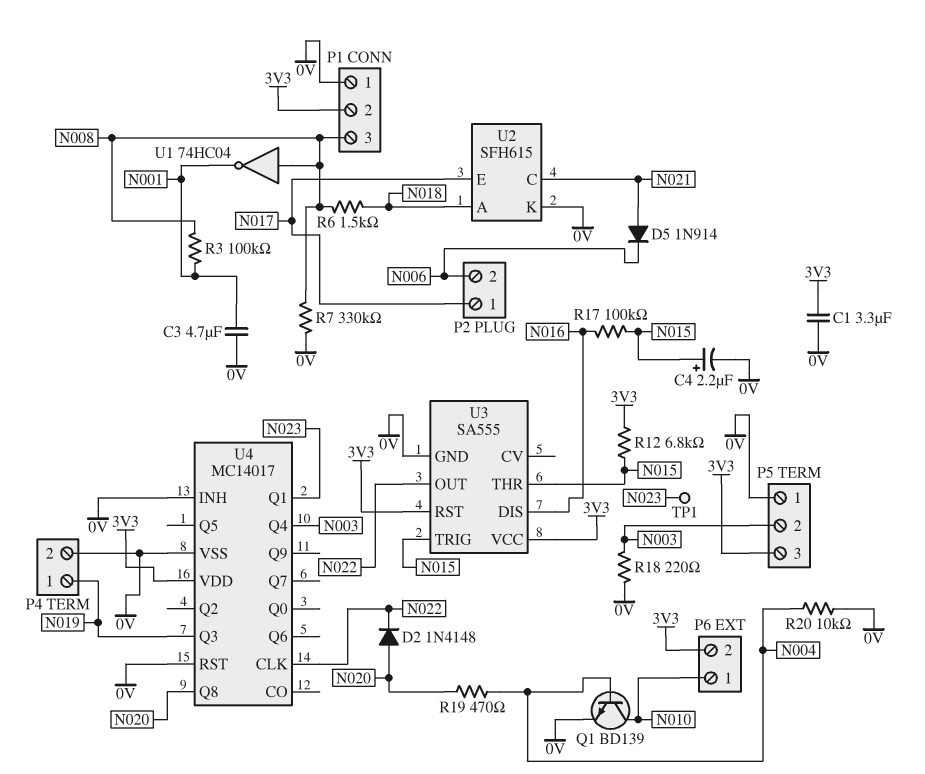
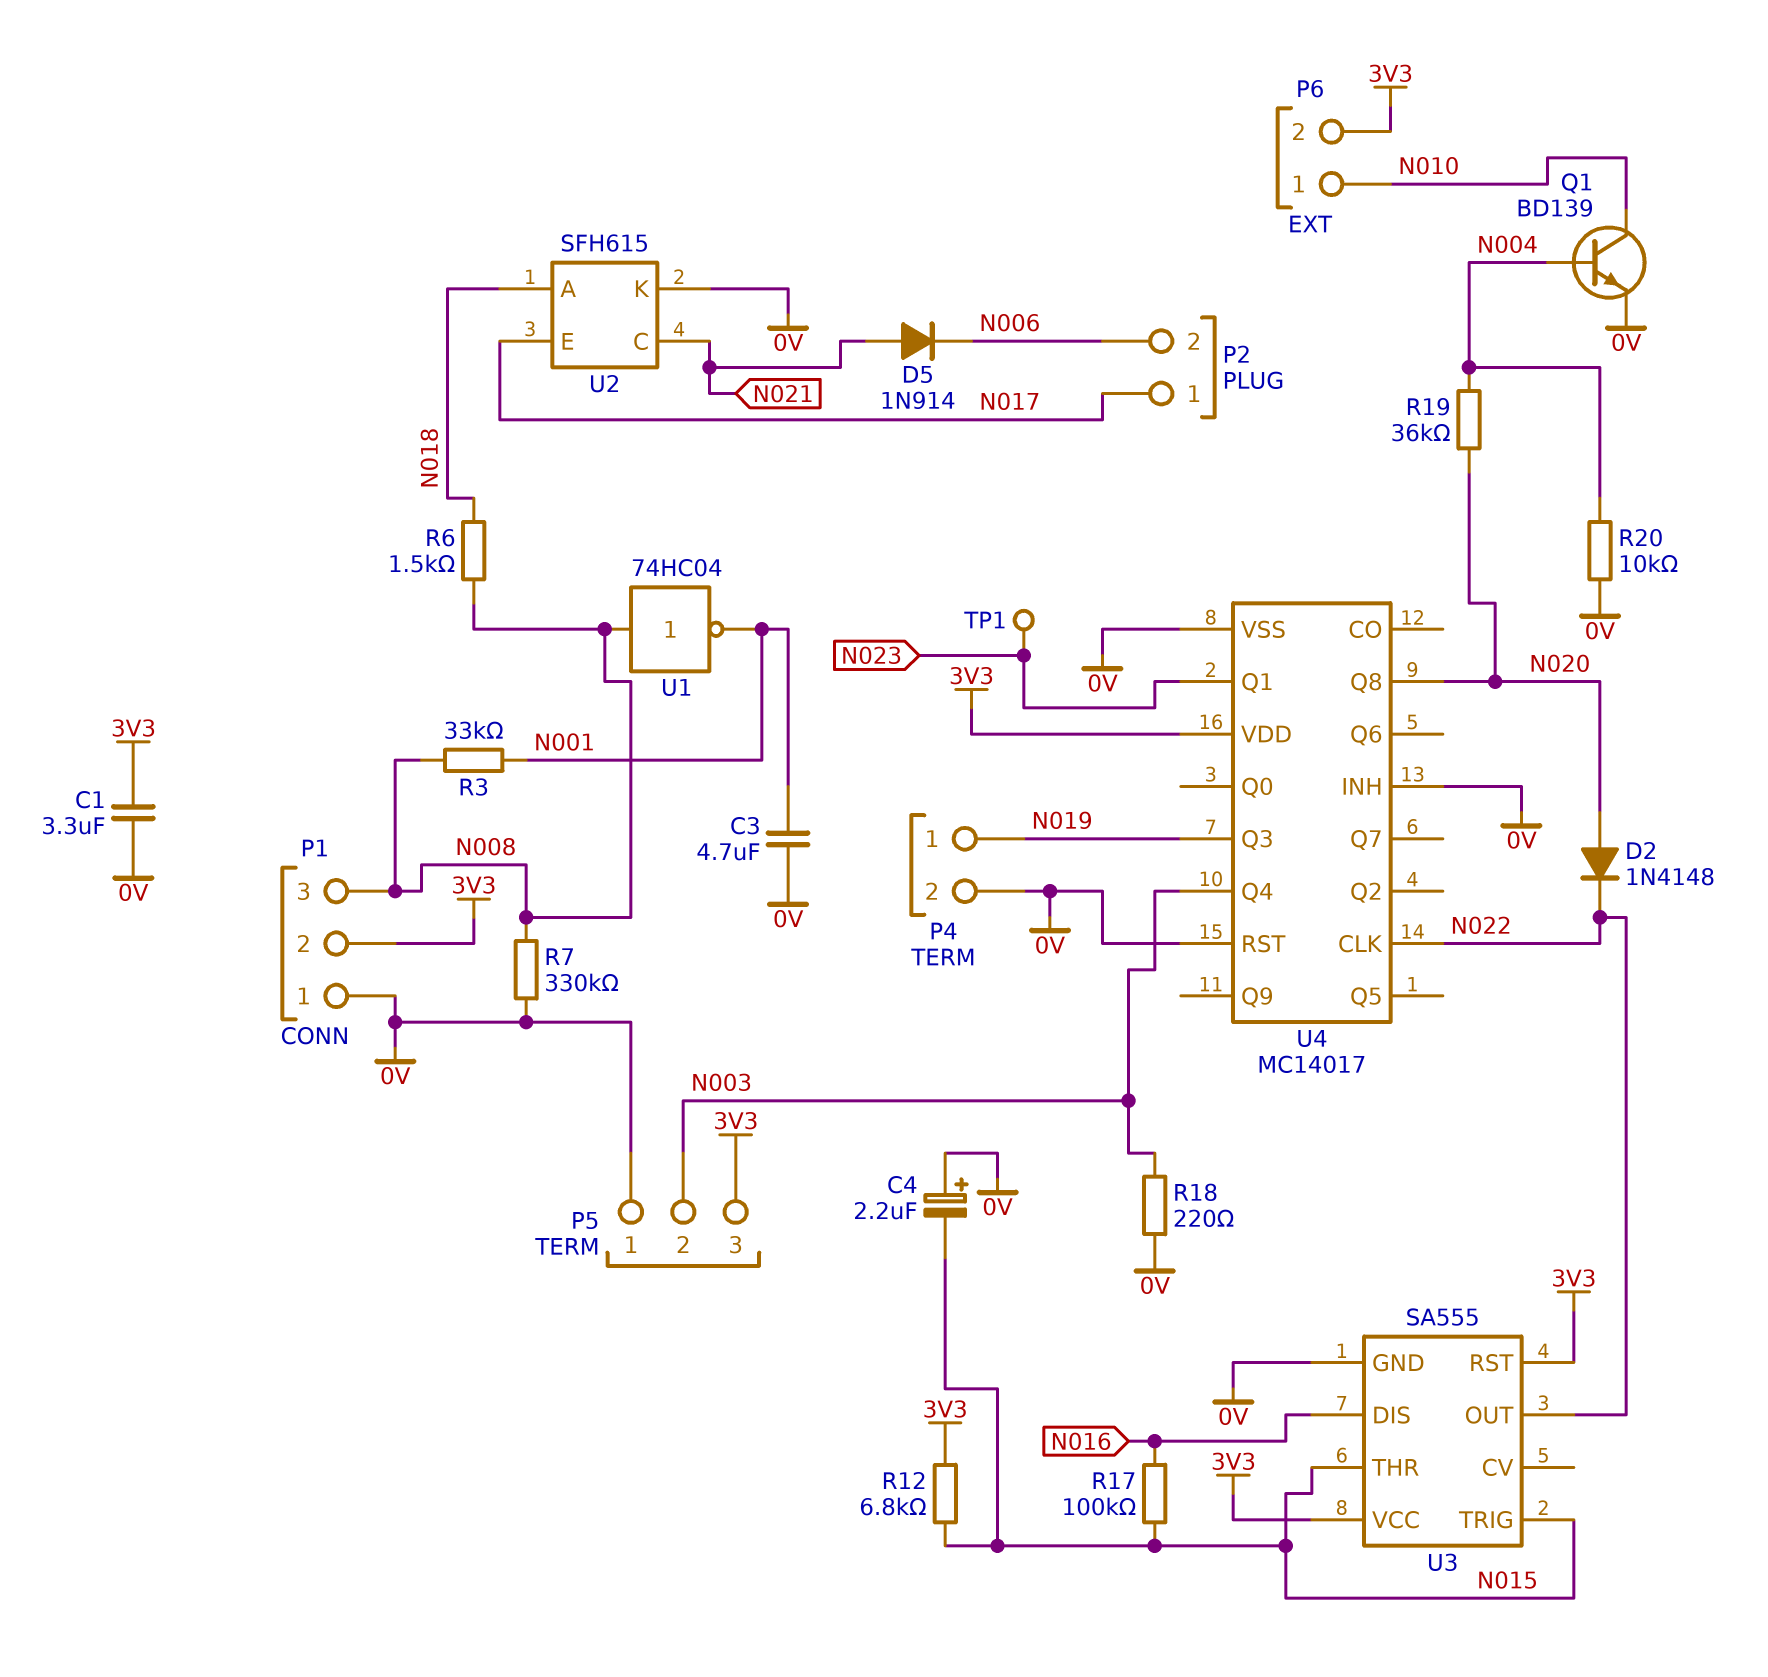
C4: 2.2uF (plus N015, minus 0V) -> 2.2uF (plus 0V, minus N015)
R3: 100k (N001, N008) -> 33k (N001, N008)
R19: 470 (N004, N020) -> 36k (N004, N020)

